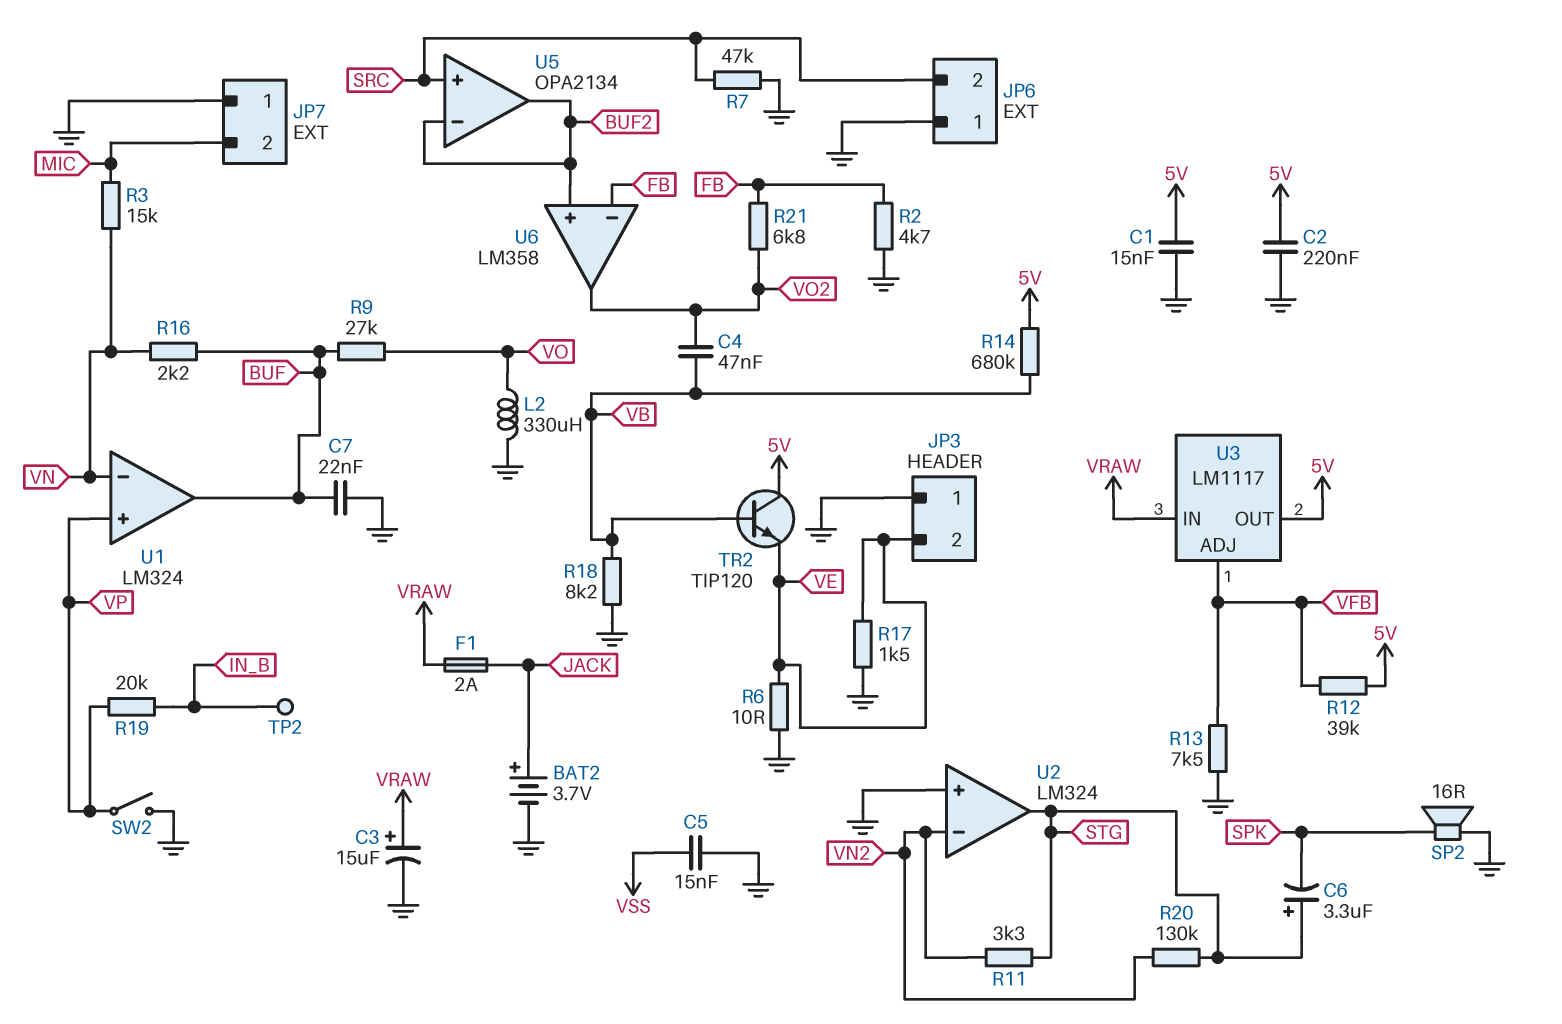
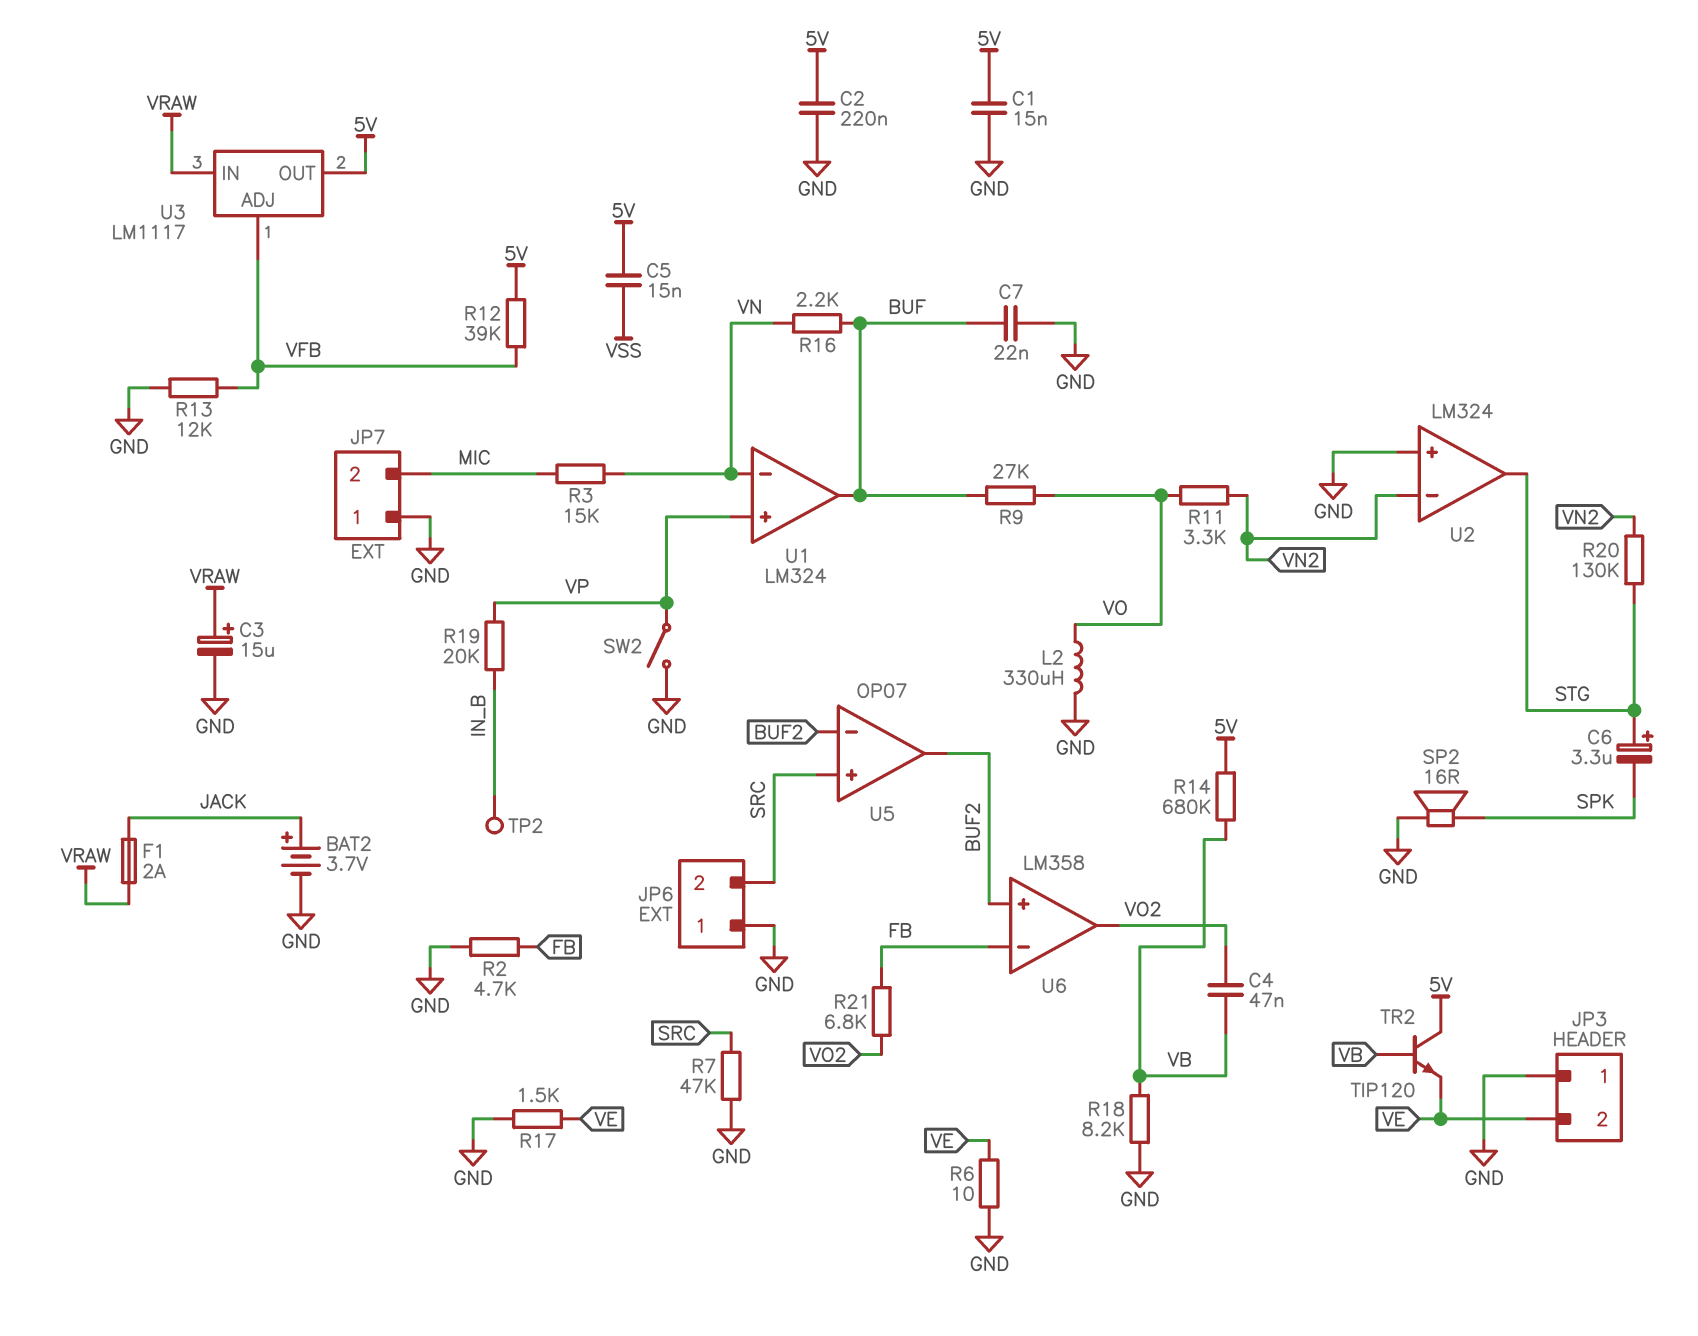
C5: 15nF (GND, VSS) -> 15nF (5V, VSS)
R11: 3.3k (STG, VN2) -> 3.3k (VN2, VO)
R13: 7.5k (GND, VFB) -> 12k (GND, VFB)
U5: OPA2134 -> OP07

